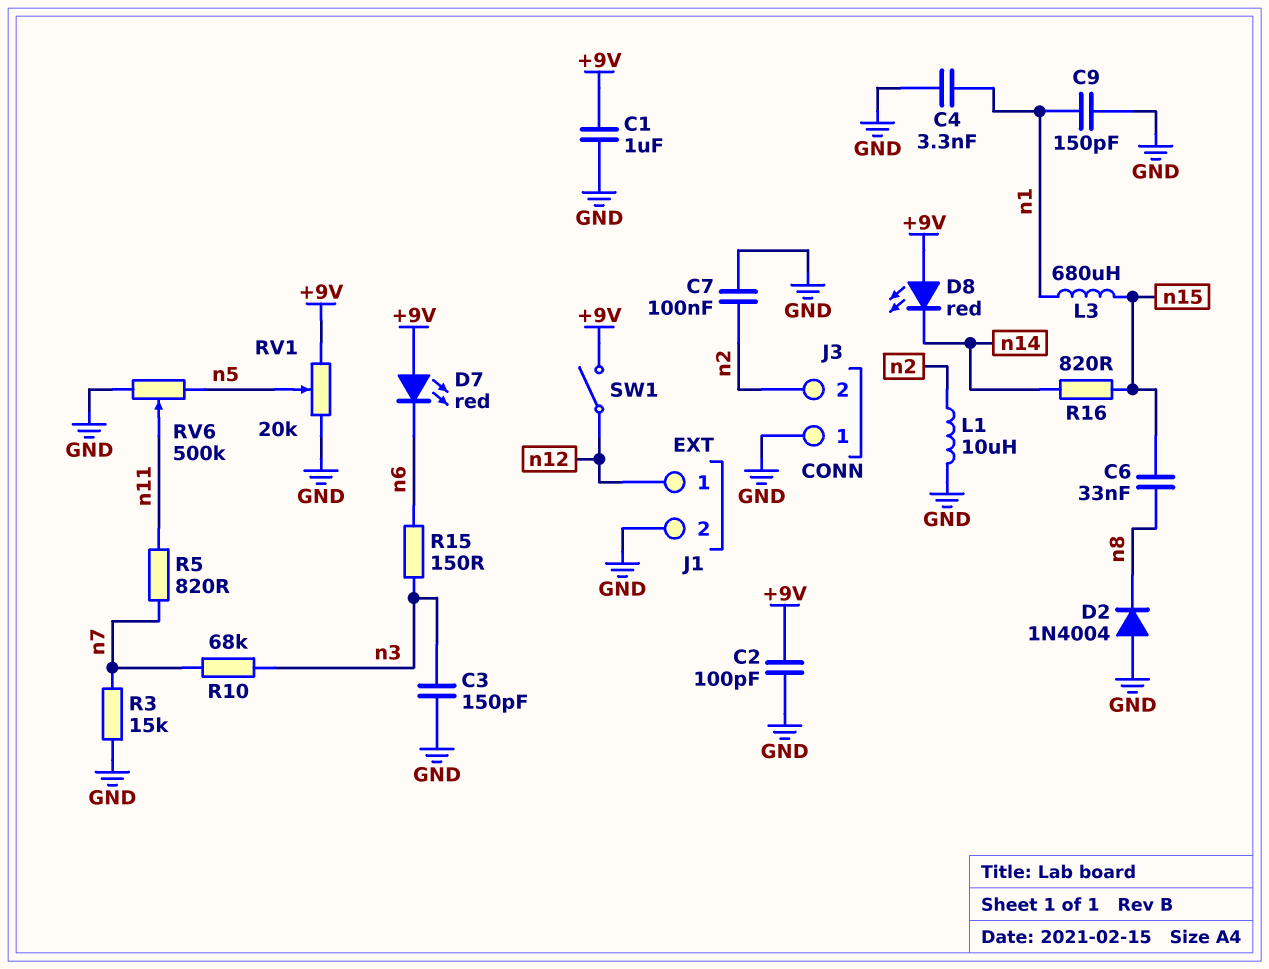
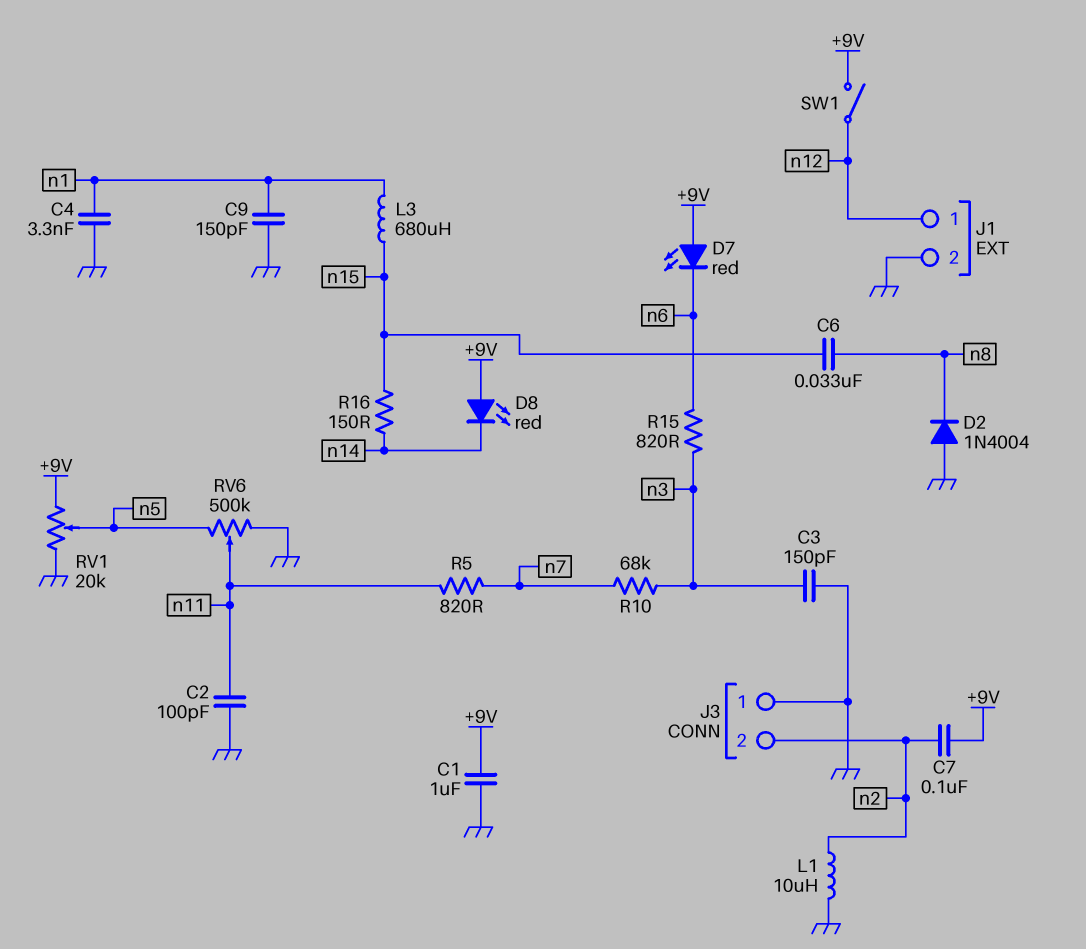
C2: 100pF (+9V, GND) -> 100pF (GND, n11)
C7: 100nF (GND, n2) -> 100nF (+9V, n2)
R3: 15k (GND, n7) -> none
R15: 150 (n3, n6) -> 820 (n3, n6)
R16: 820 (n14, n15) -> 150 (n14, n15)

